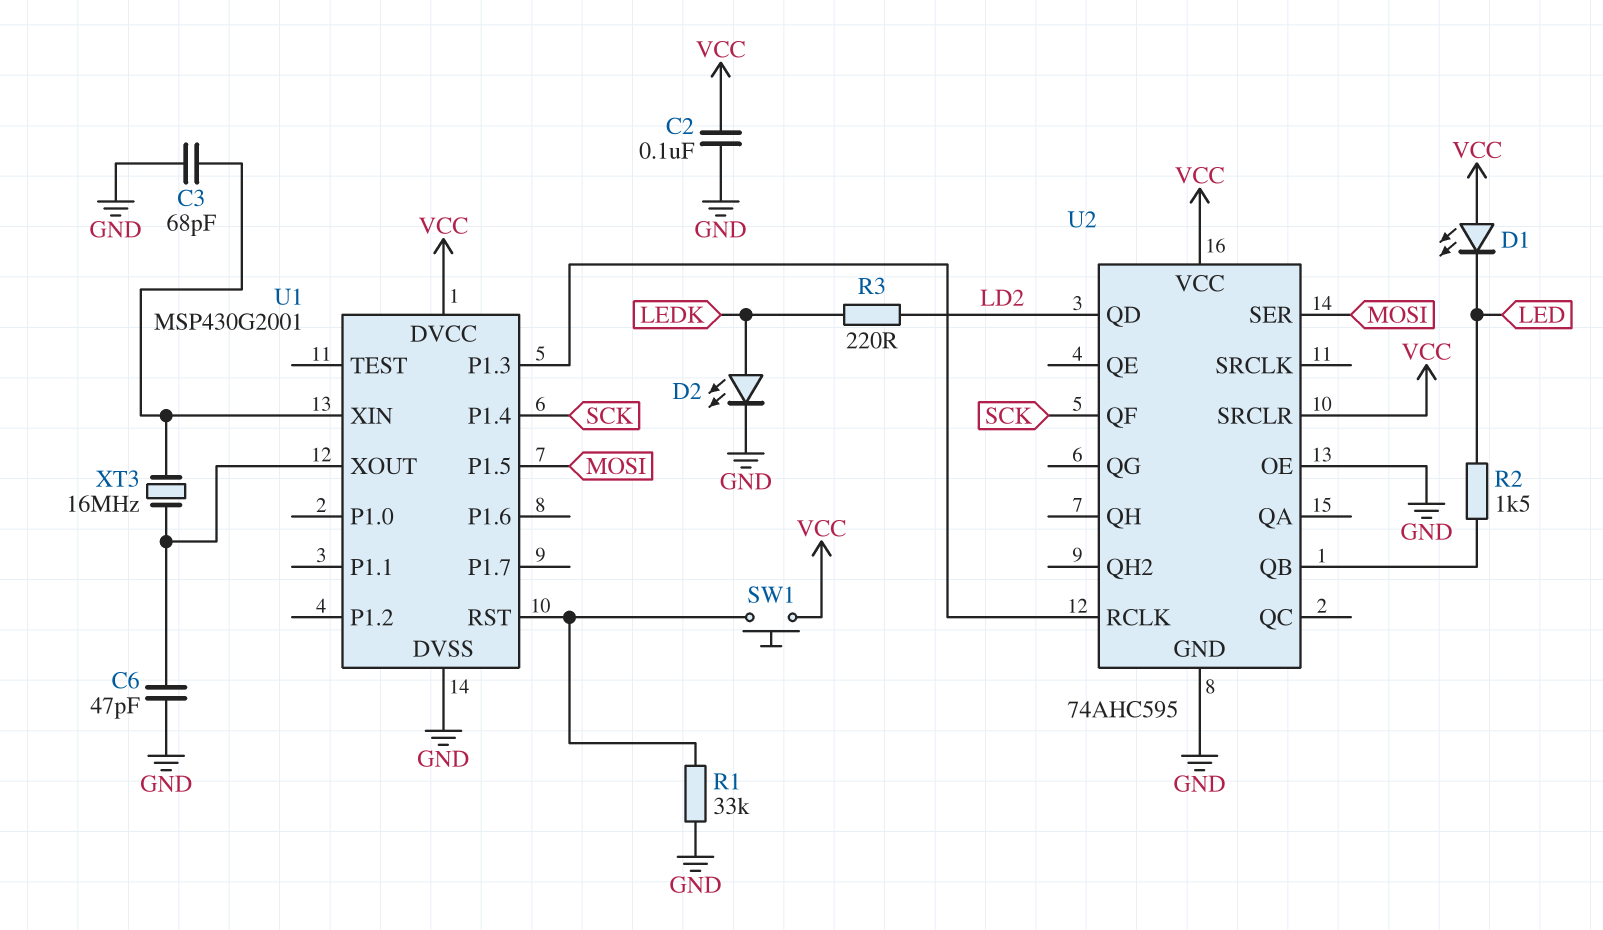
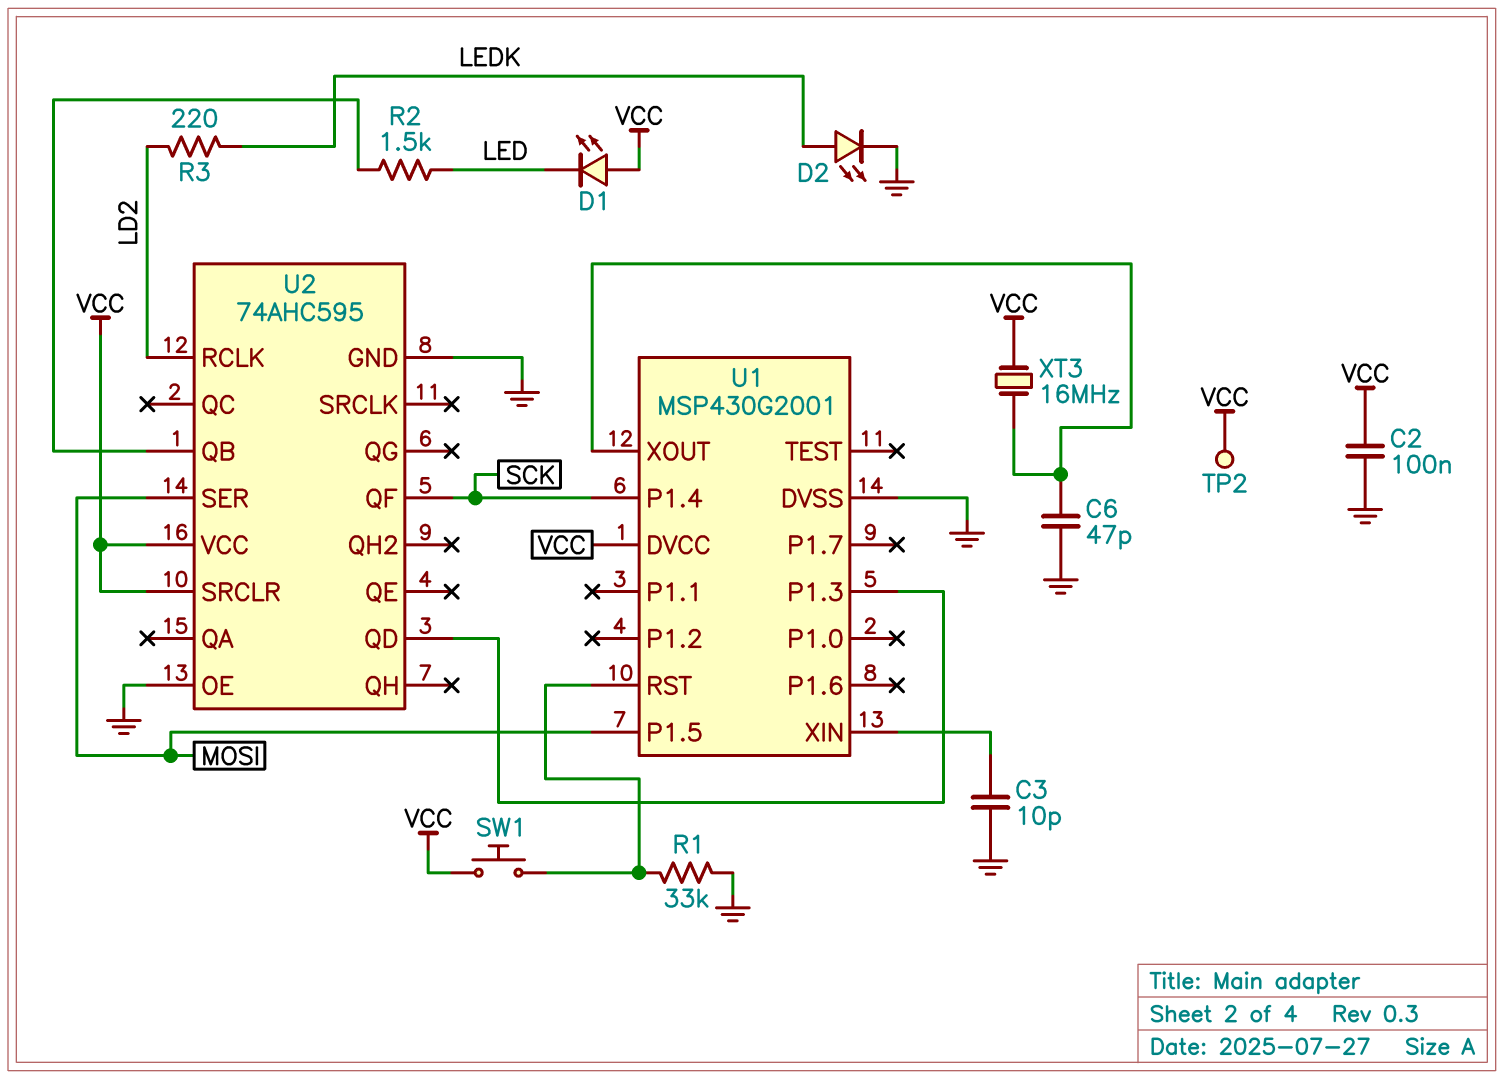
C3: 68pF (GND, U1/XIN) -> 10pF (GND, U1/XIN)
TP2: none -> test point (VCC)
U2 pin QD: LD2 -> U1/P1.3
U2 pin RCLK: U1/P1.3 -> LD2
XT3: 16MHz (U1/XIN, U1/XOUT) -> 16MHz (U1/XOUT, VCC)

